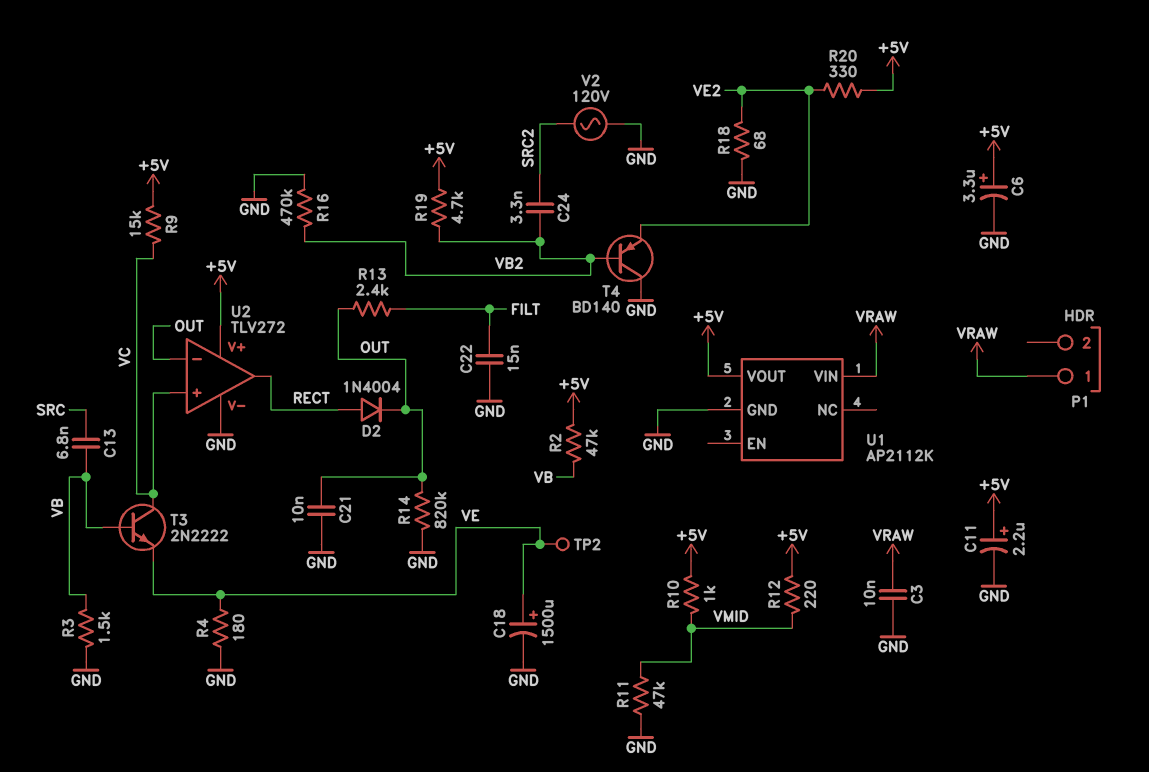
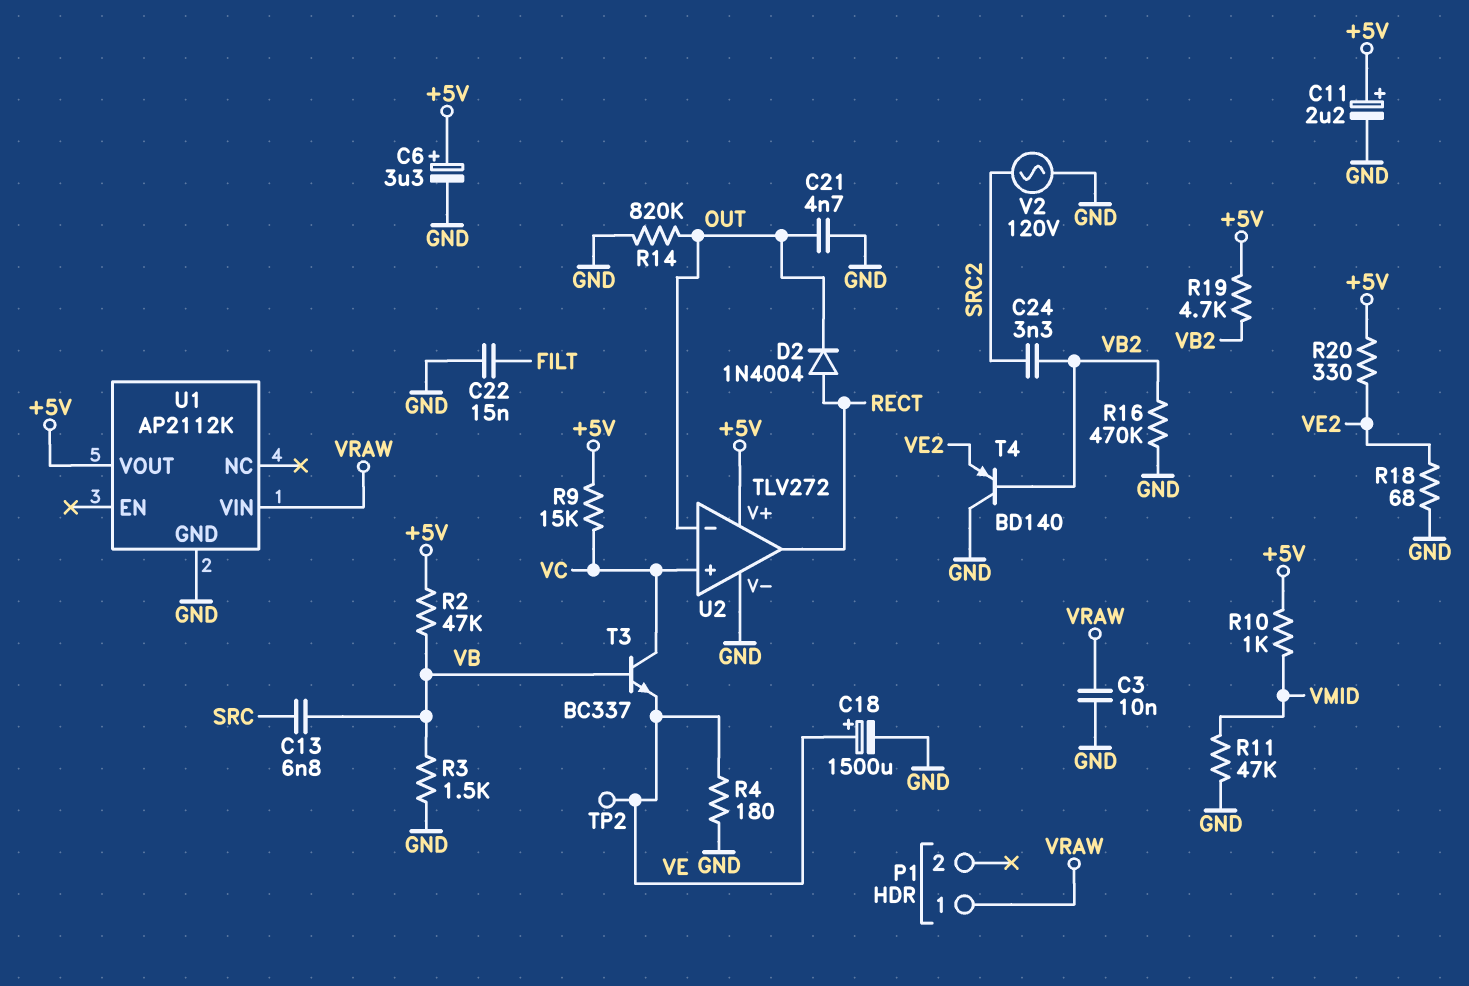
C21: 10nF (GND, OUT) -> 4.7nF (GND, OUT)
R12: 220 (+5V, VMID) -> none
R13: 2.4k (FILT, OUT) -> none
T3: NPN 2N2222 (B VB, C VC, E VE) -> NPN BC337 (B VB, C VC, E VE)

